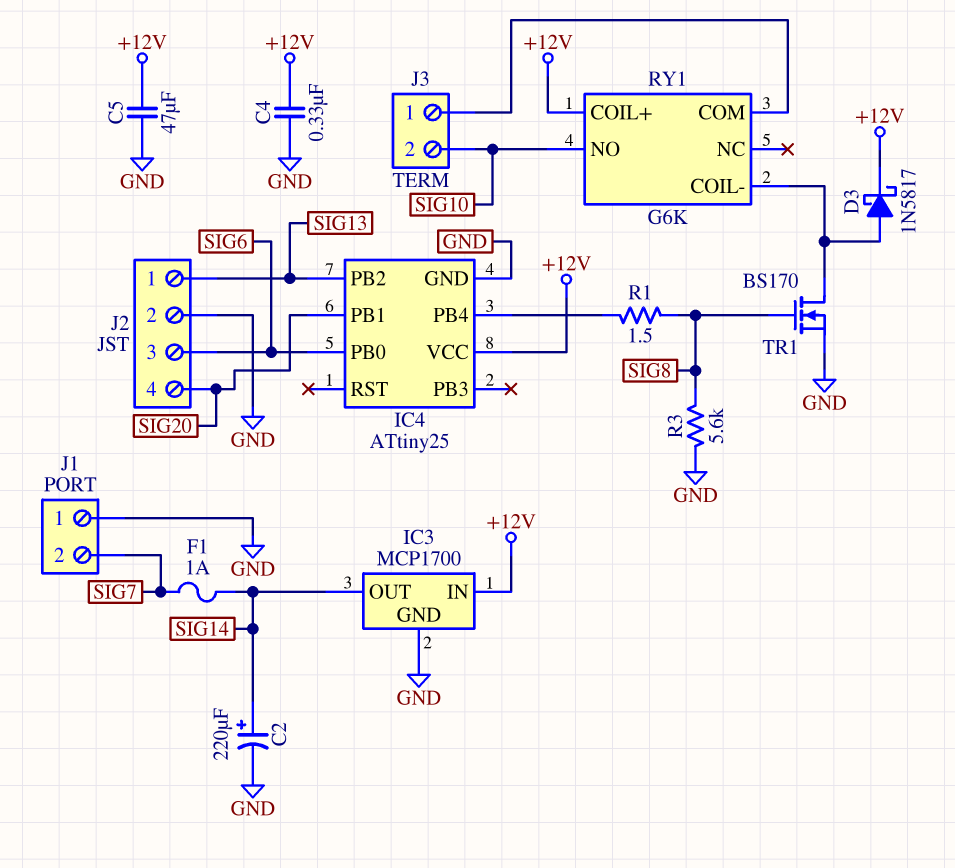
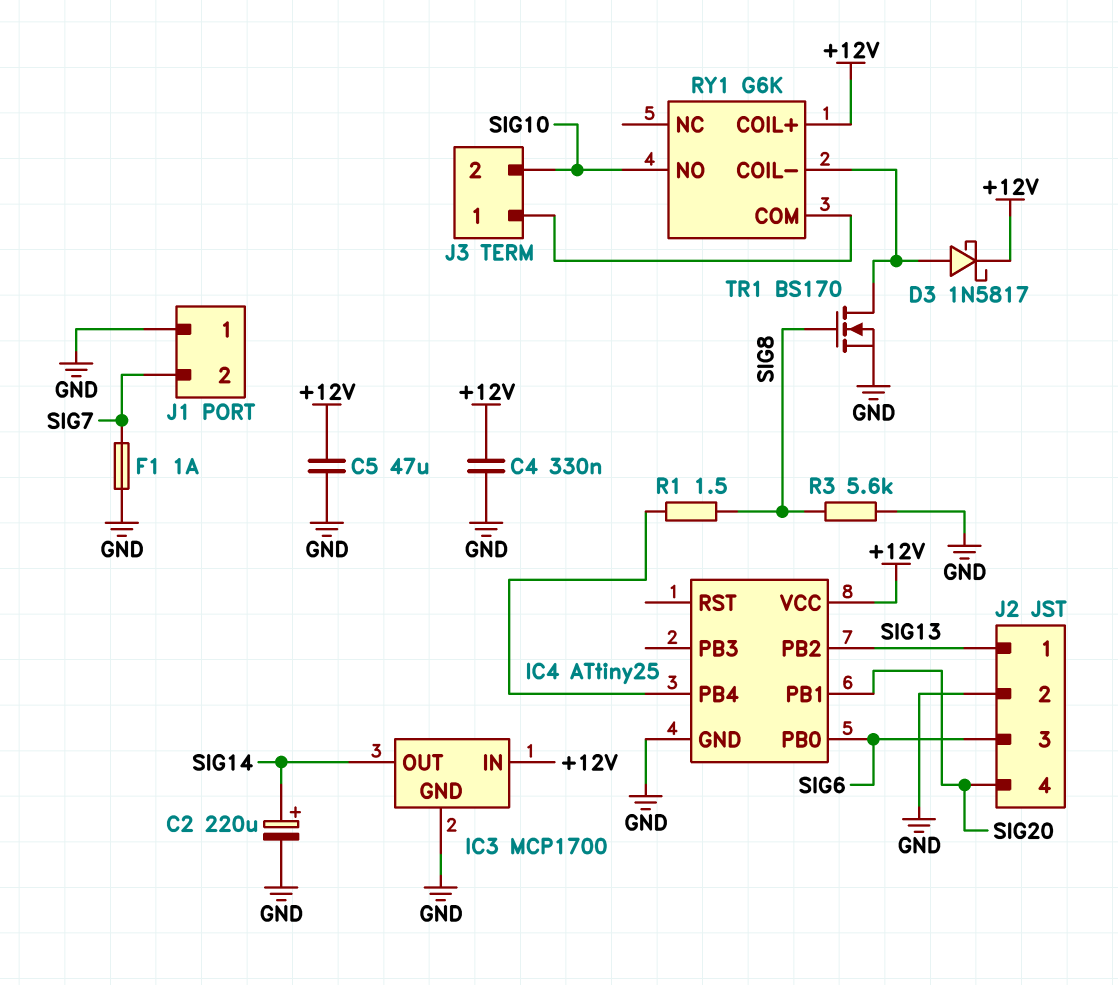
F1: 1A (SIG7, SIG14) -> 1A (GND, SIG7)

